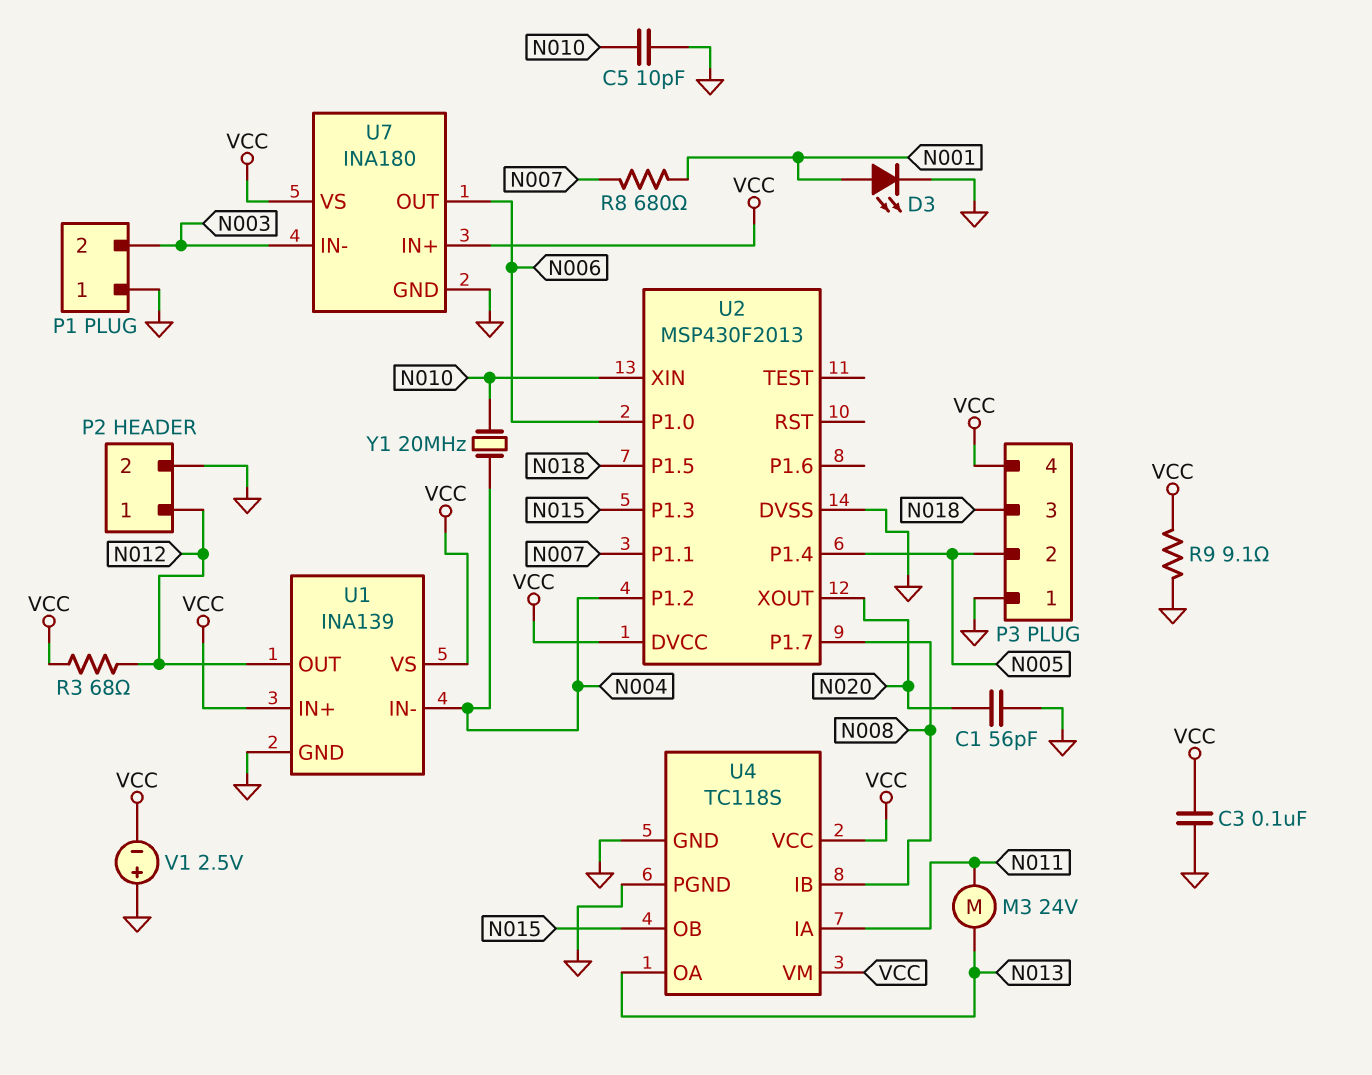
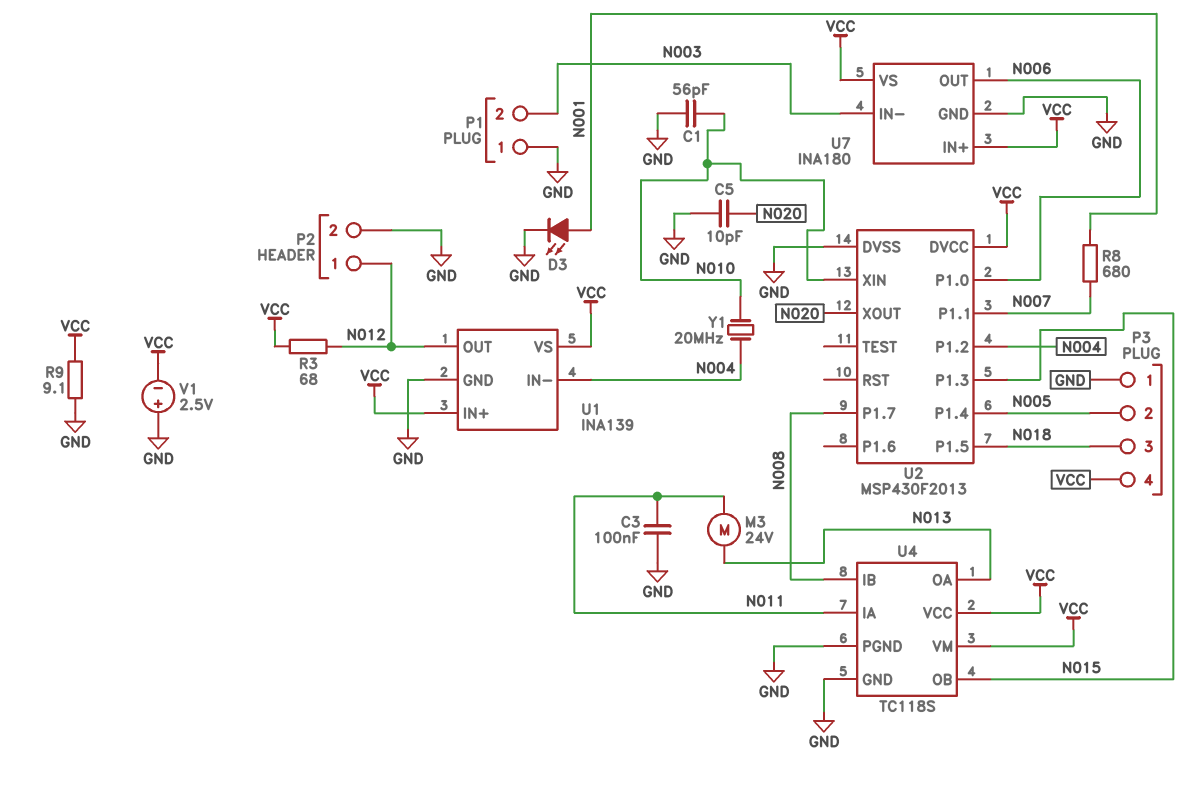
C1: 56pF (GND, N020) -> 56pF (GND, N010)
C3: 100nF (GND, VCC) -> 100nF (GND, N011)
C5: 10pF (GND, N010) -> 10pF (GND, N020)

